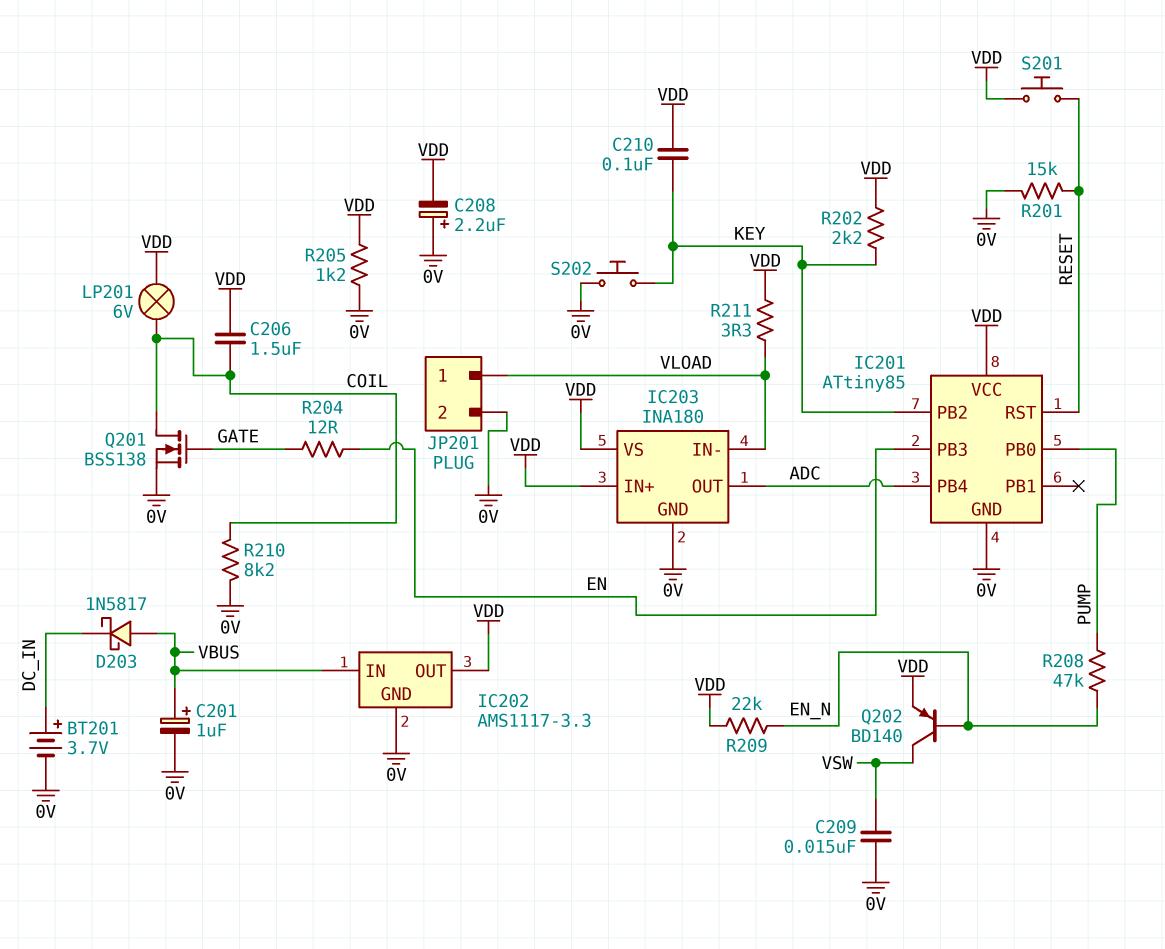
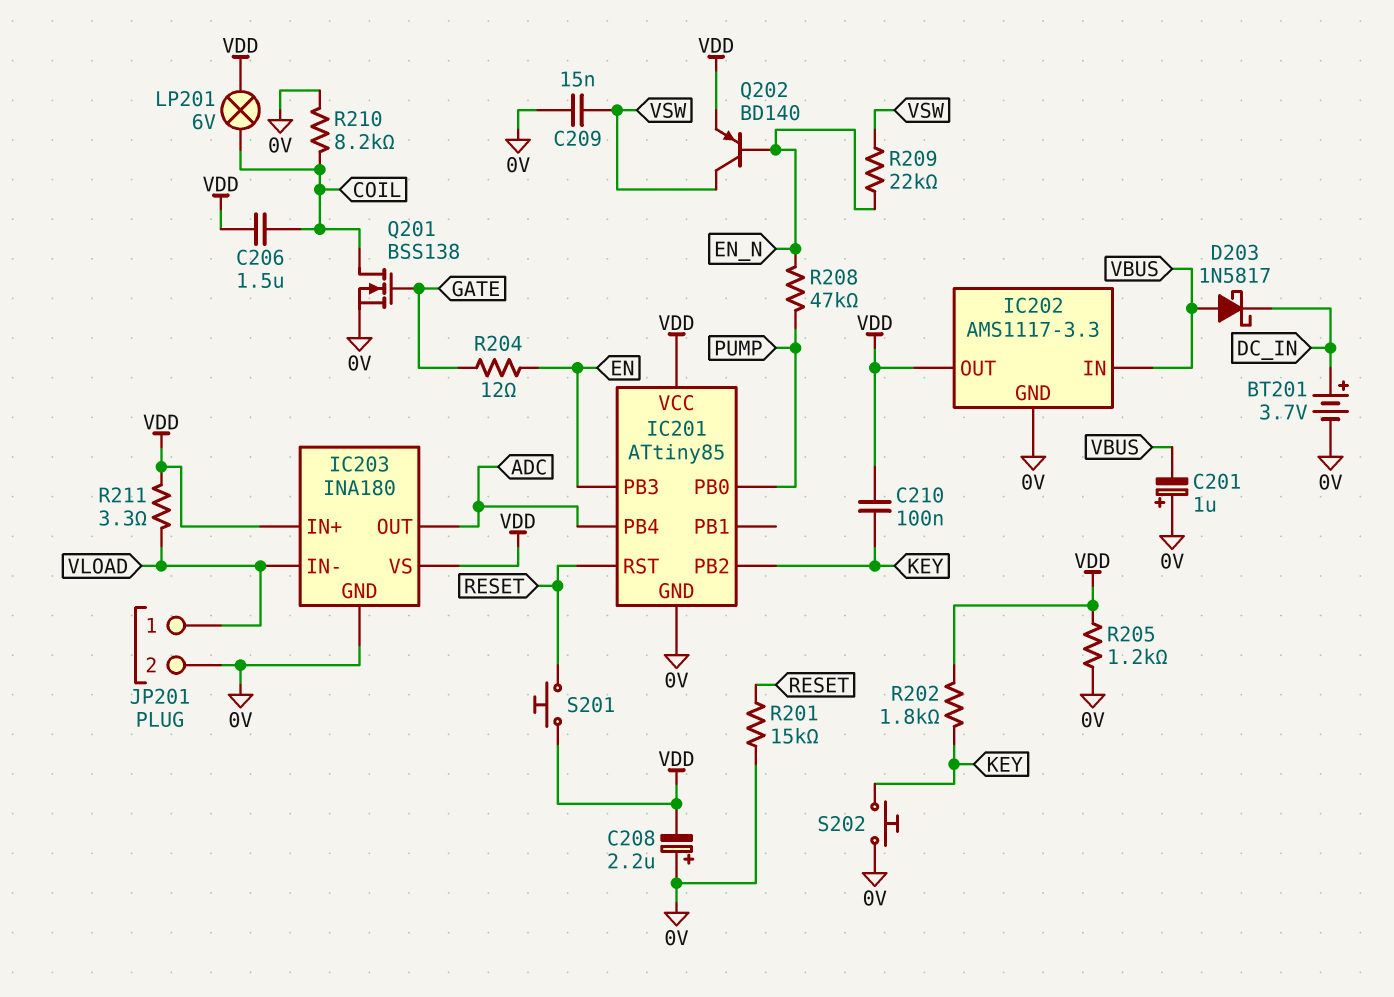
C201: 1uF (plus VBUS, minus 0V) -> 1uF (plus 0V, minus VBUS)
R202: 2.2k (KEY, VDD) -> 1.8k (KEY, VDD)
R209: 22k (EN_N, VDD) -> 22k (EN_N, VSW)

